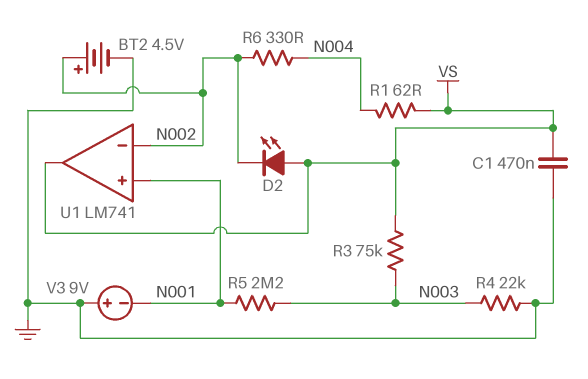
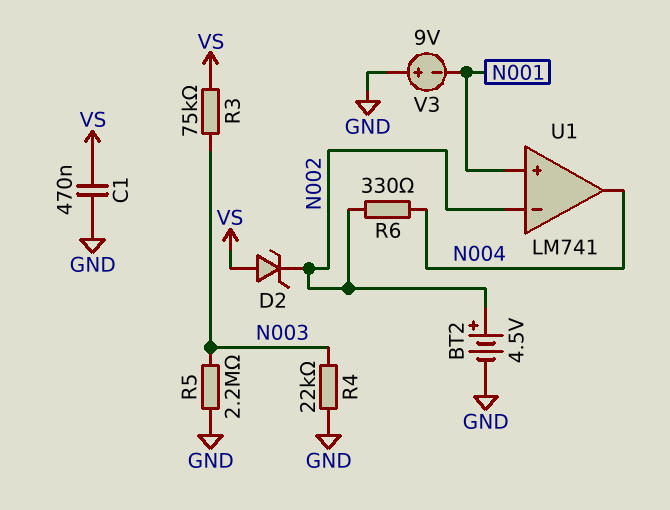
D2: LED (A VS, K N002) -> zener (A VS, K N002)
R1: 62 (N004, VS) -> none
R5: 2.2M (N001, N003) -> 2.2M (GND, N003)
U1 pin out: VS -> N004

